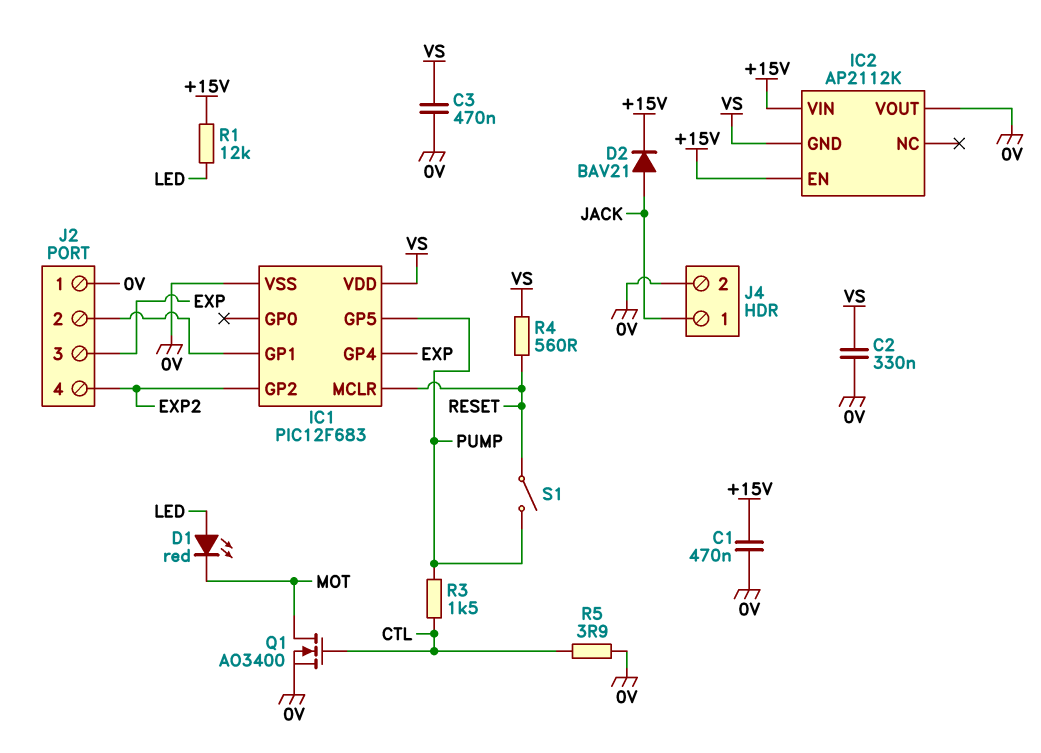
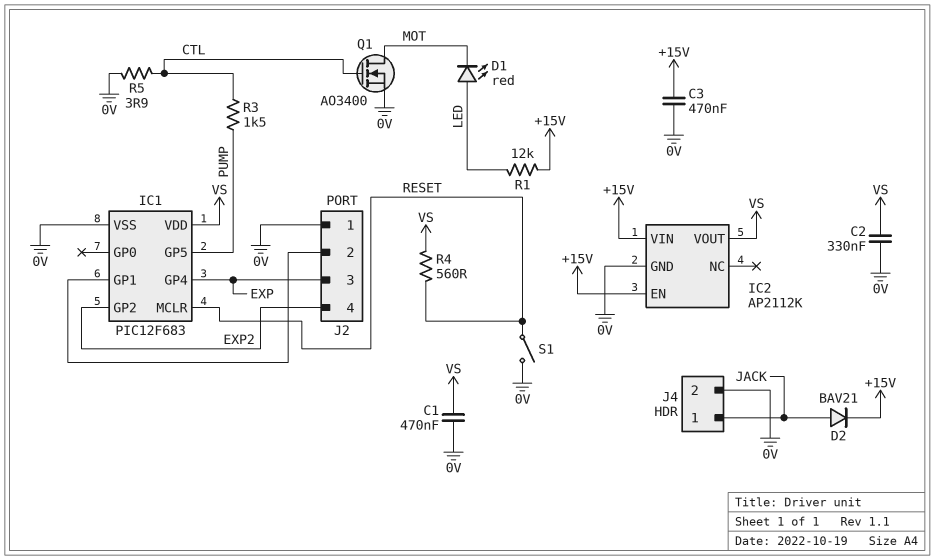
C1: 470nF (+15V, 0V) -> 470nF (0V, VS)
C3: 470nF (0V, VS) -> 470nF (+15V, 0V)
IC2 pin GND: VS -> 0V
IC2 pin VOUT: 0V -> VS
S1: switch (PUMP, RESET) -> switch (0V, RESET)

